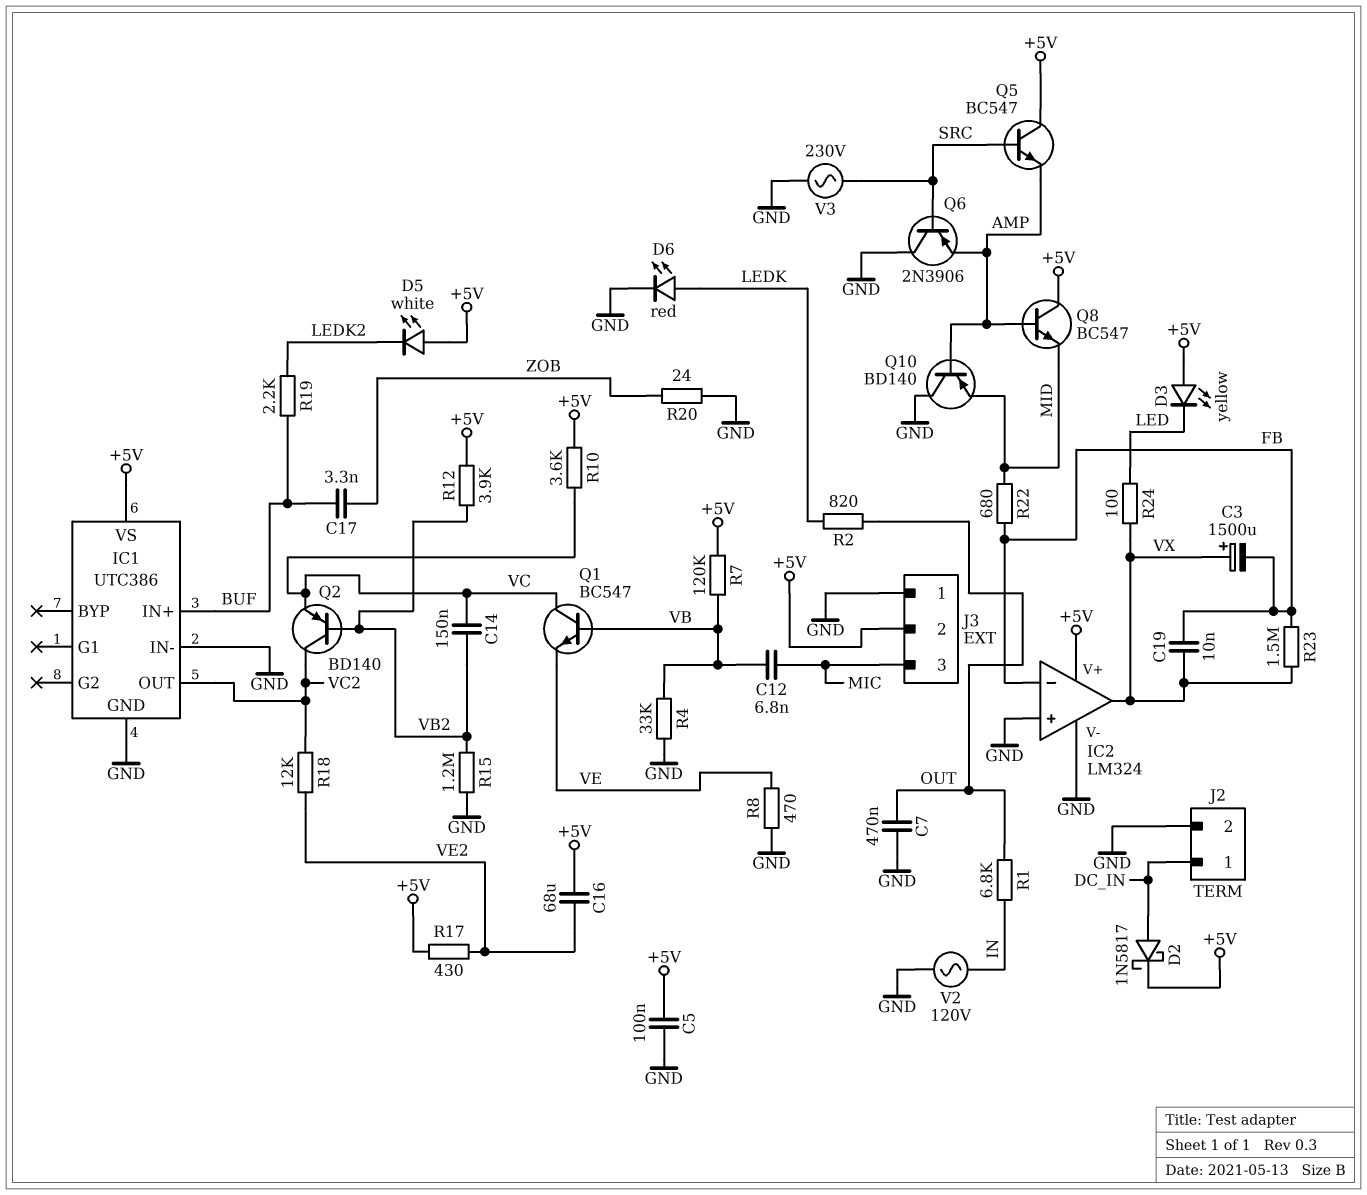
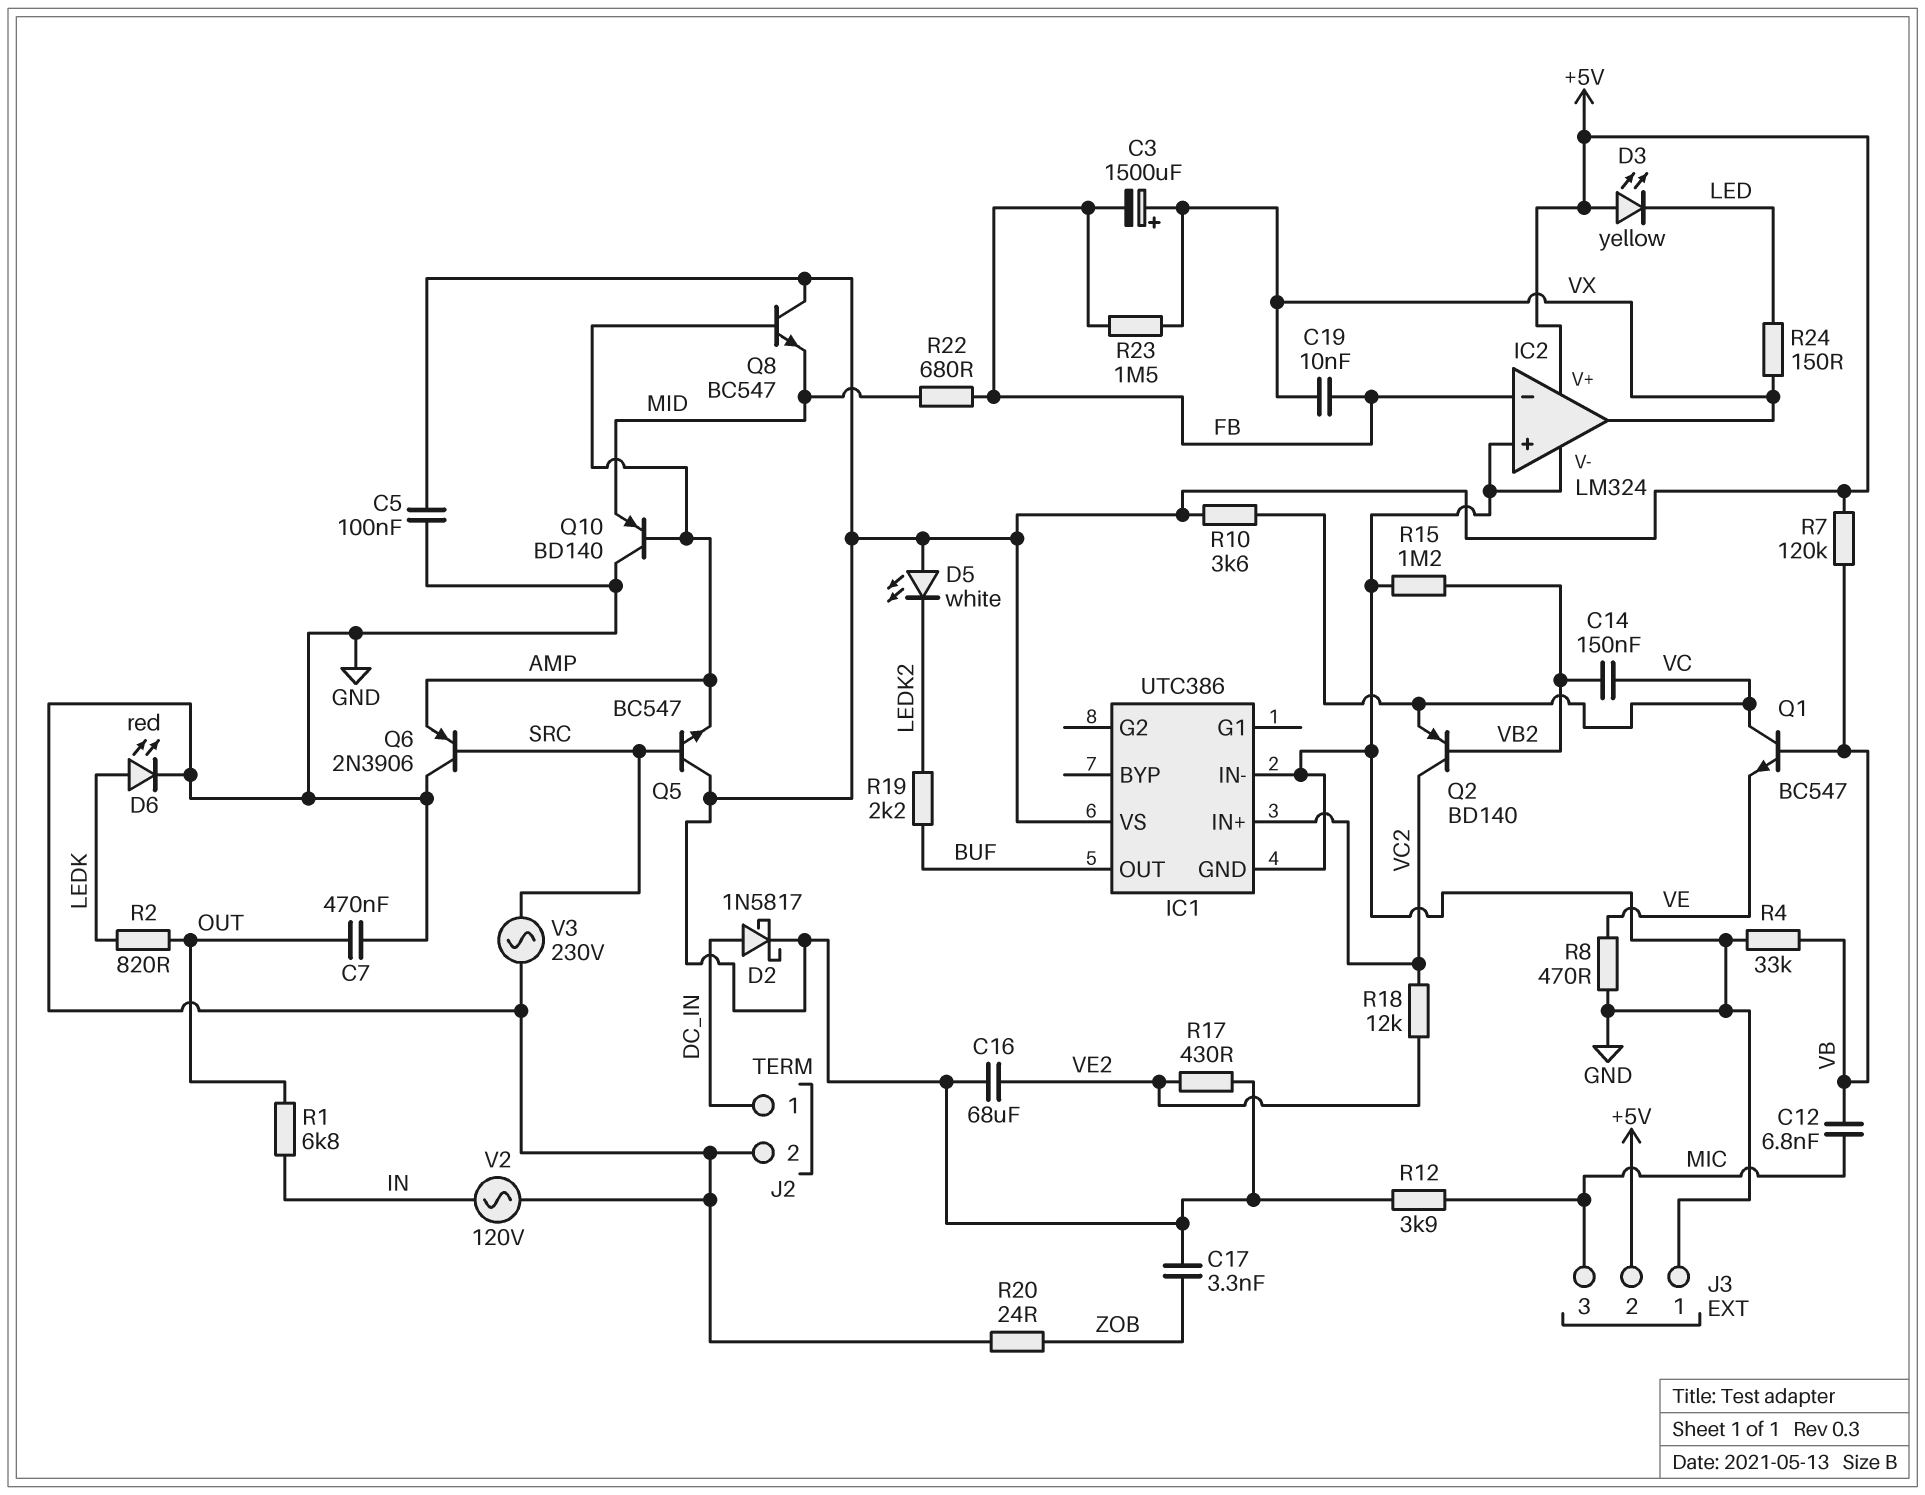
C17: 3.3nF (BUF, ZOB) -> 3.3nF (+5V, ZOB)
IC1 pin IN+: BUF -> VC2
IC1 pin OUT: VC2 -> BUF
R12: 3.9k (+5V, VB2) -> 3.9k (+5V, MIC)
R24: 100 (LED, VX) -> 150 (LED, VX)

